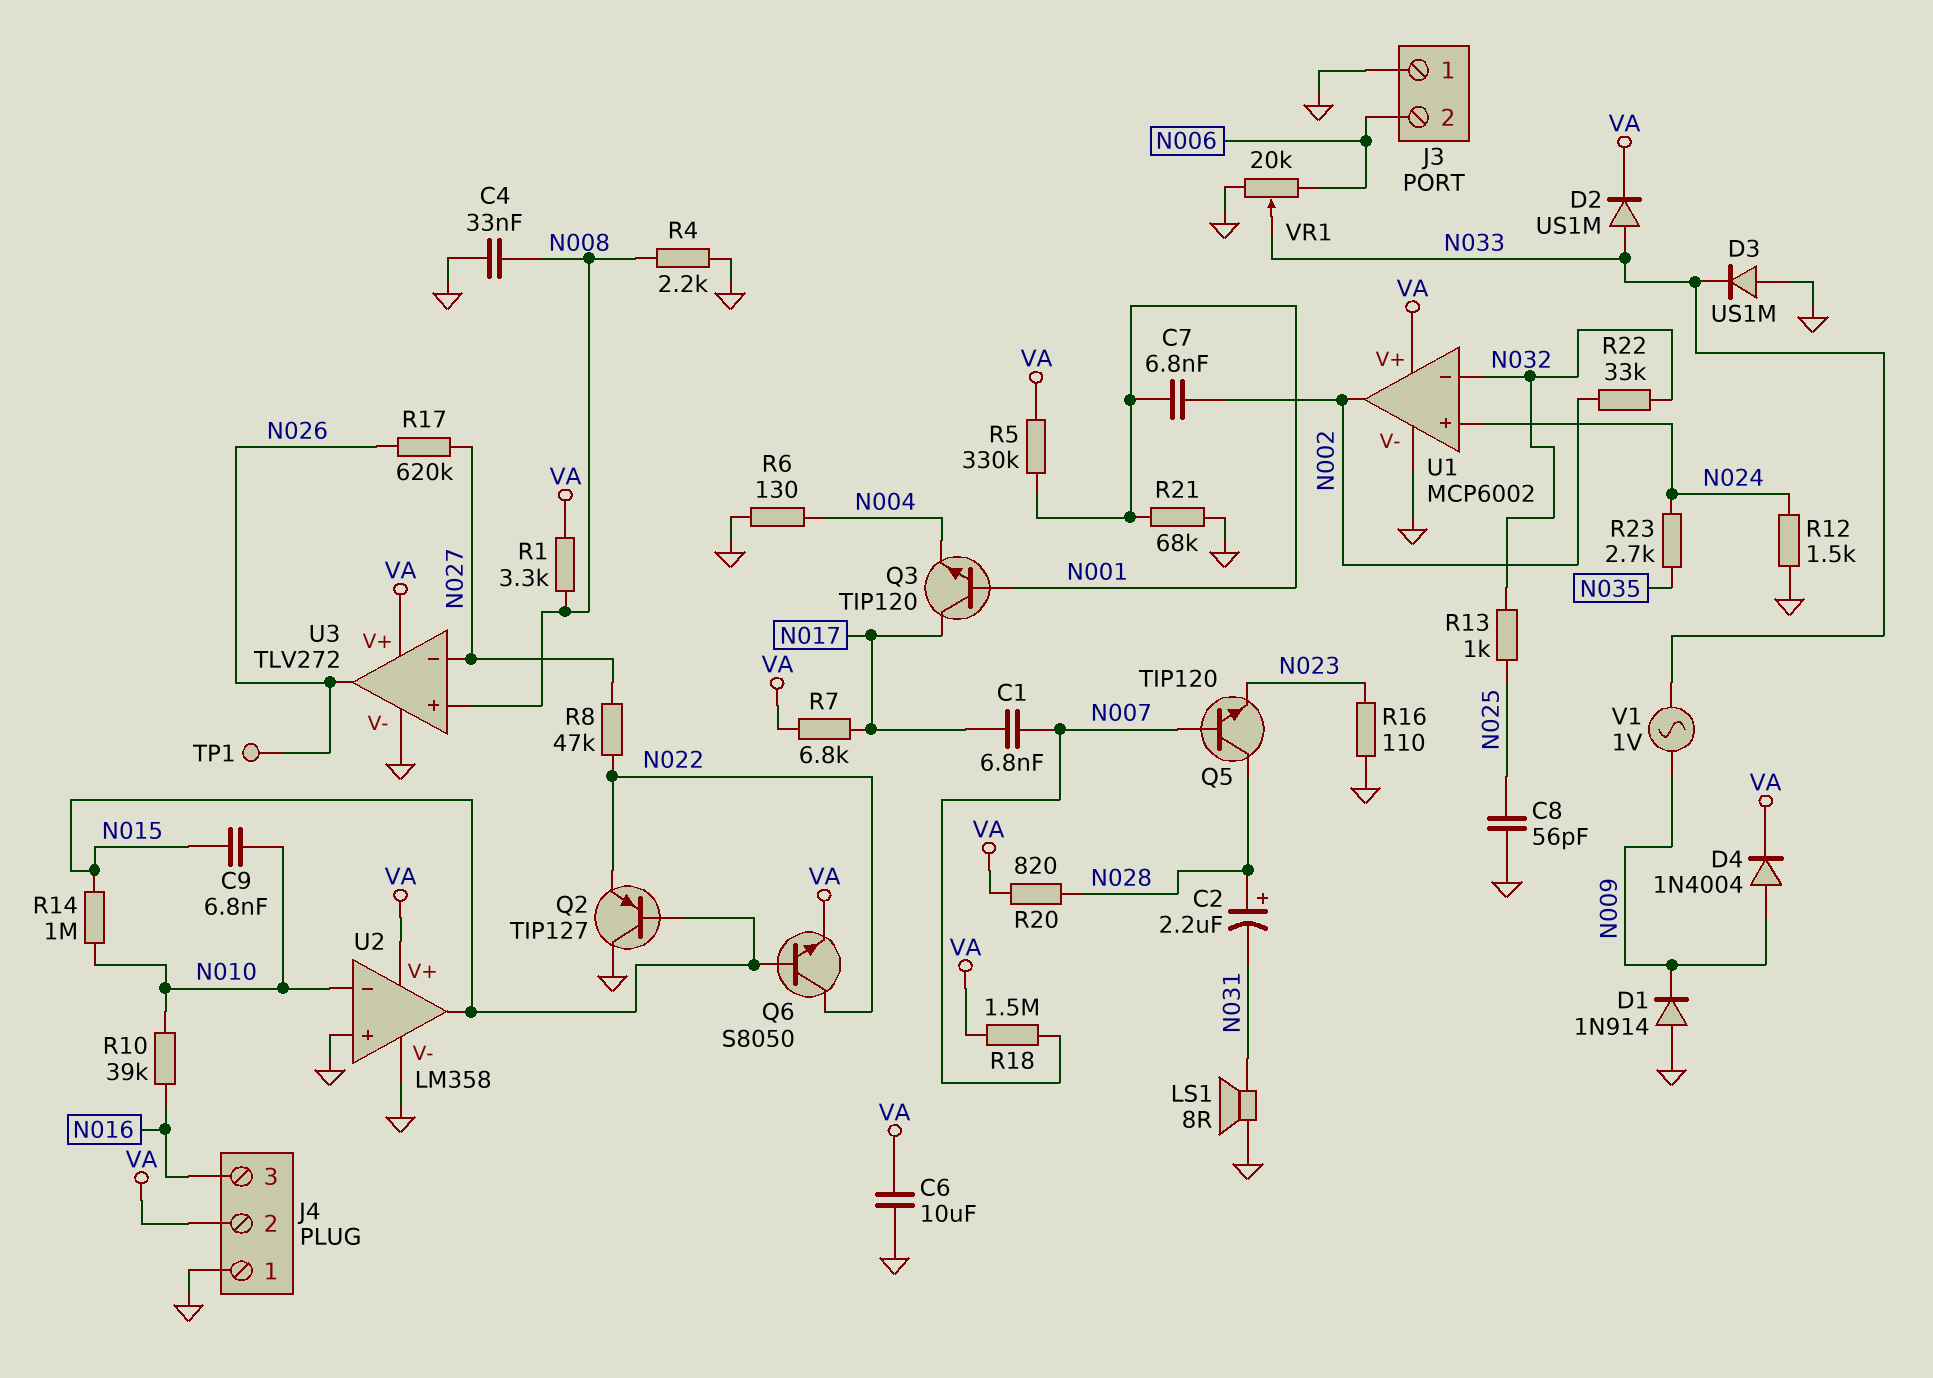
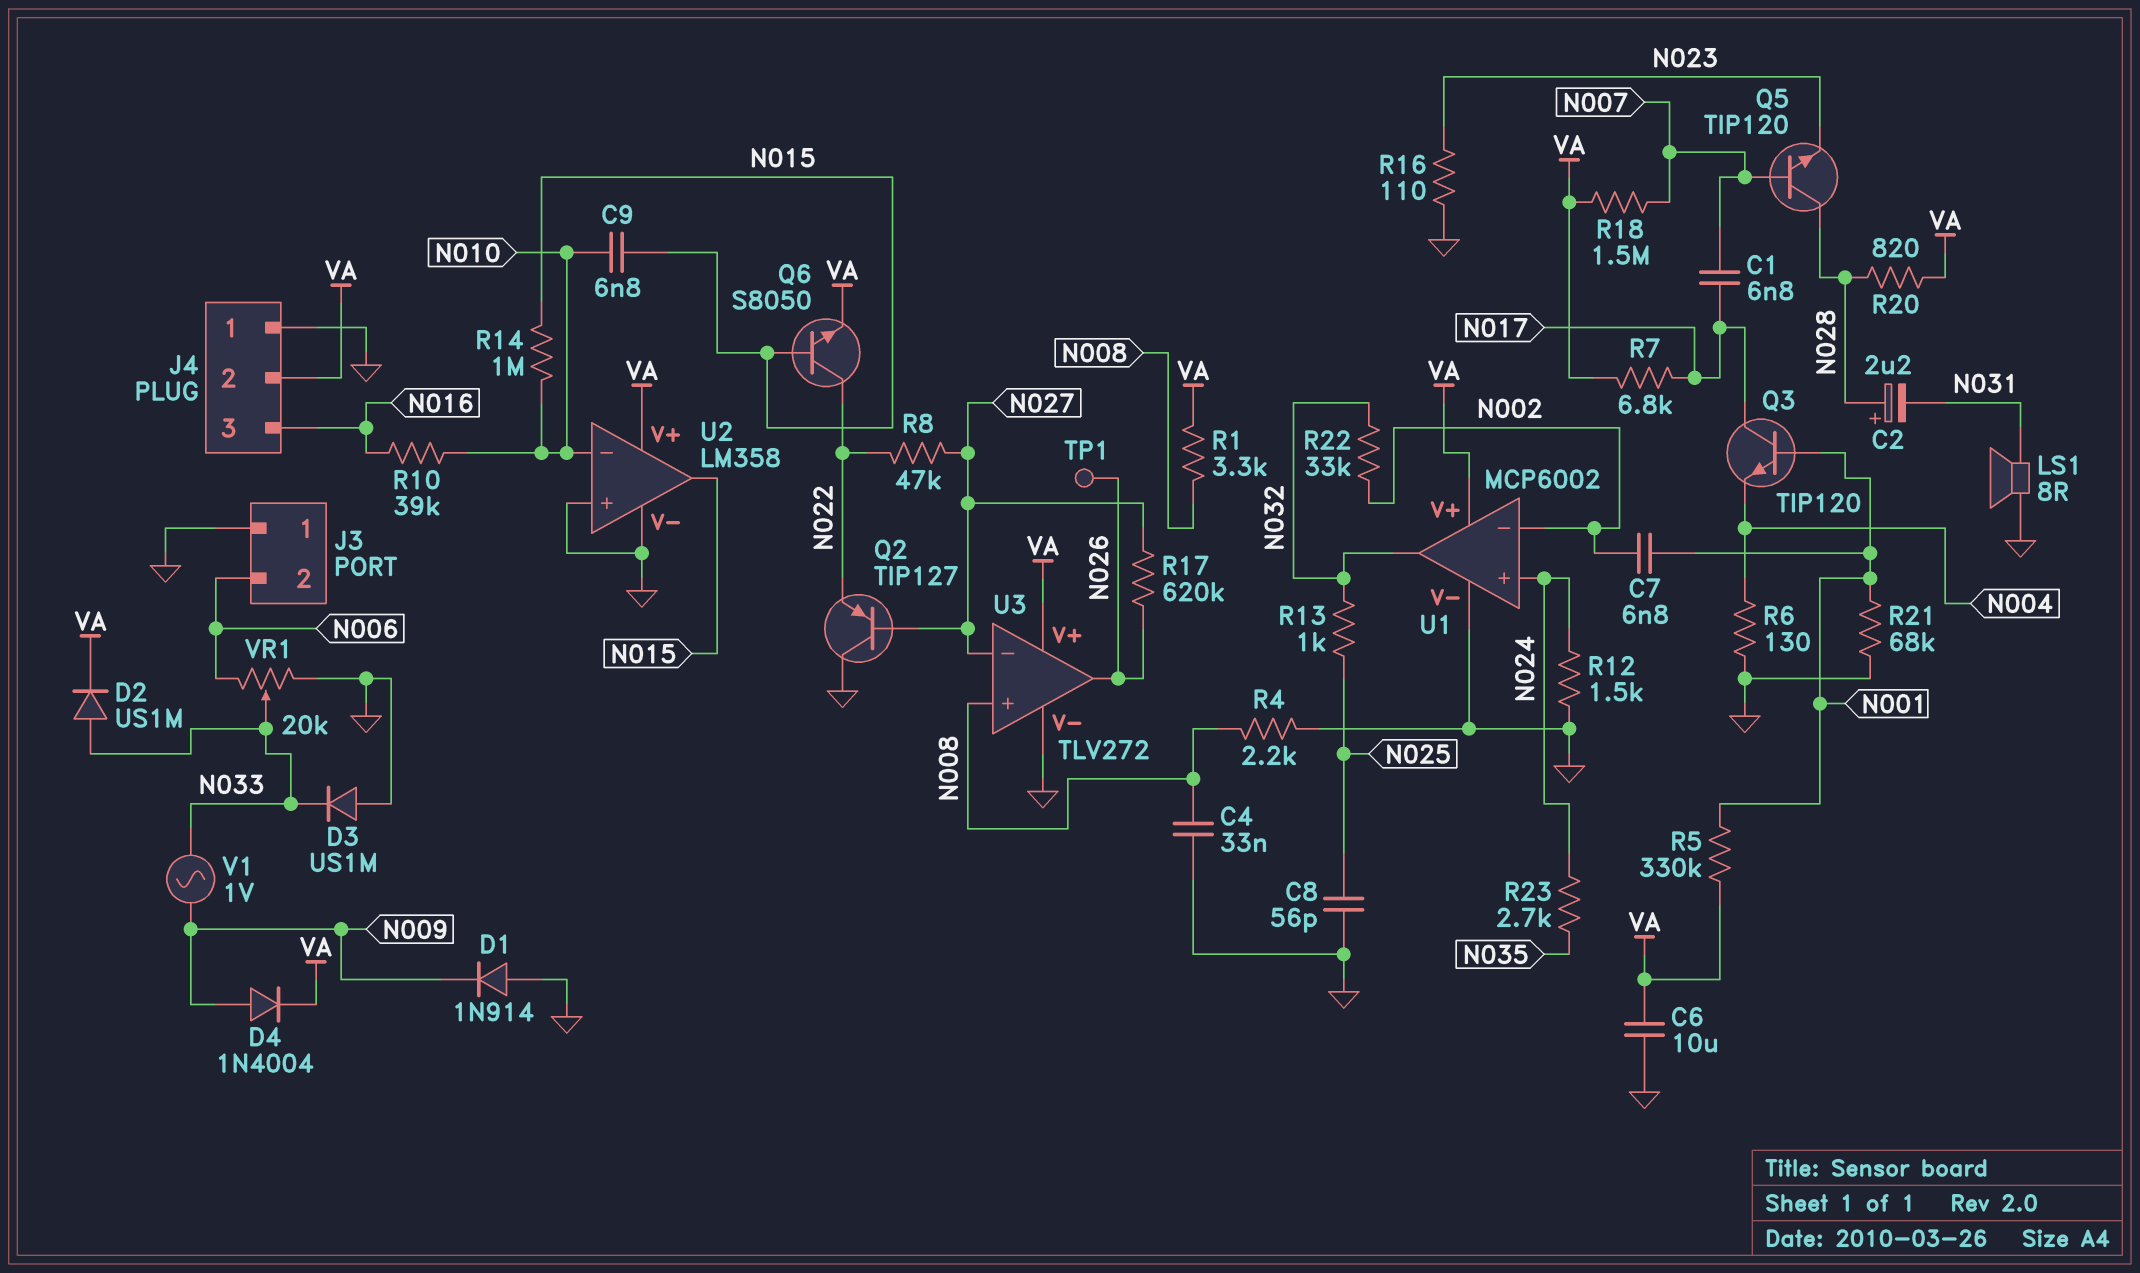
Q2: PNP TIP127 (B N015, C GND, E N022) -> PNP TIP127 (B N027, C GND, E N022)
U1 pin in-: N032 -> N002
U1 pin out: N002 -> N032

